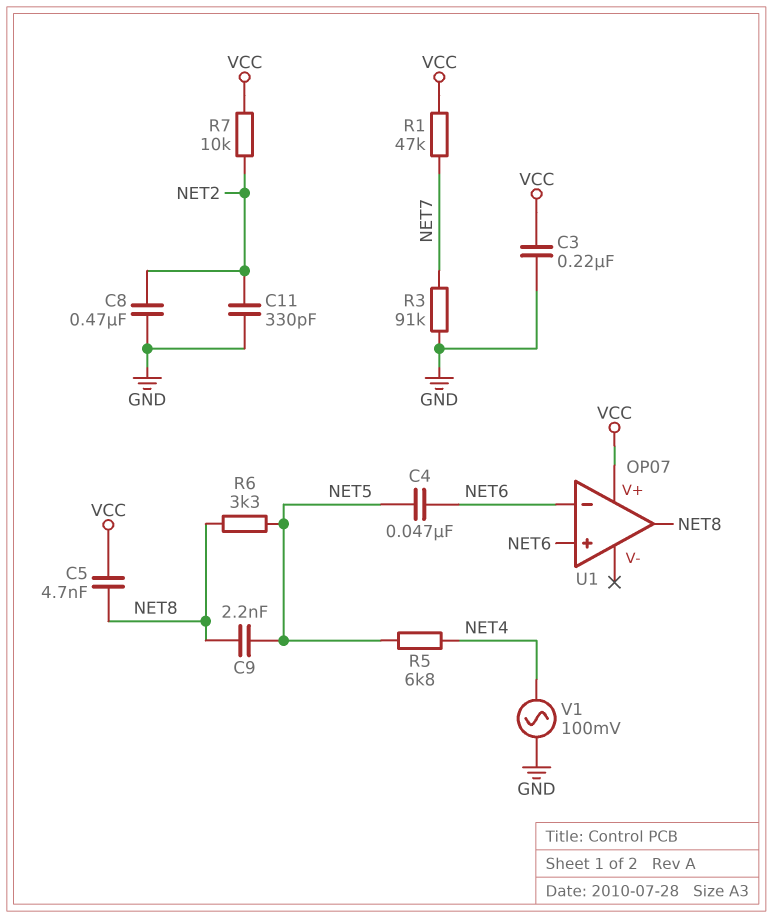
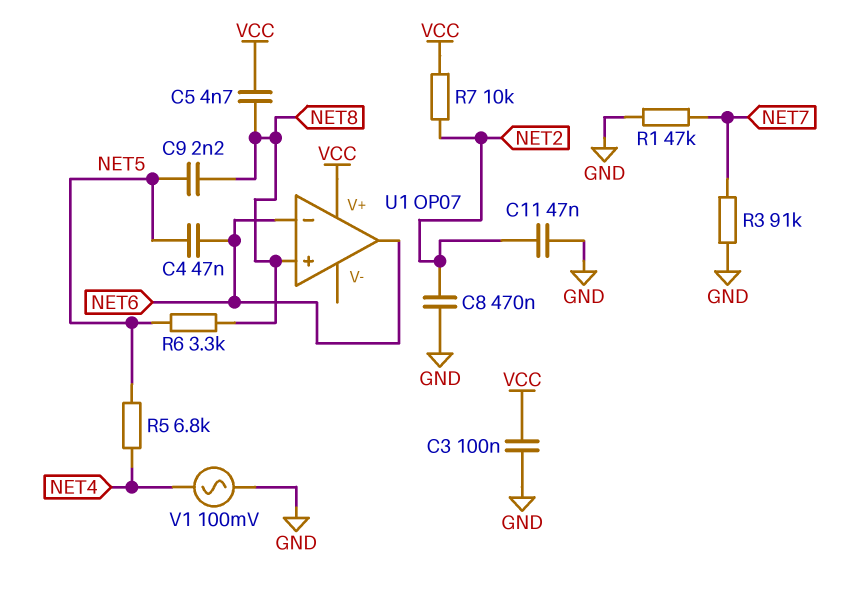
C3: 220nF (GND, VCC) -> 100nF (GND, VCC)
C11: 330pF (GND, NET2) -> 47nF (GND, NET2)
R1: 47k (NET7, VCC) -> 47k (GND, NET7)
U1 pin in+: NET6 -> NET8
U1 pin out: NET8 -> NET6

